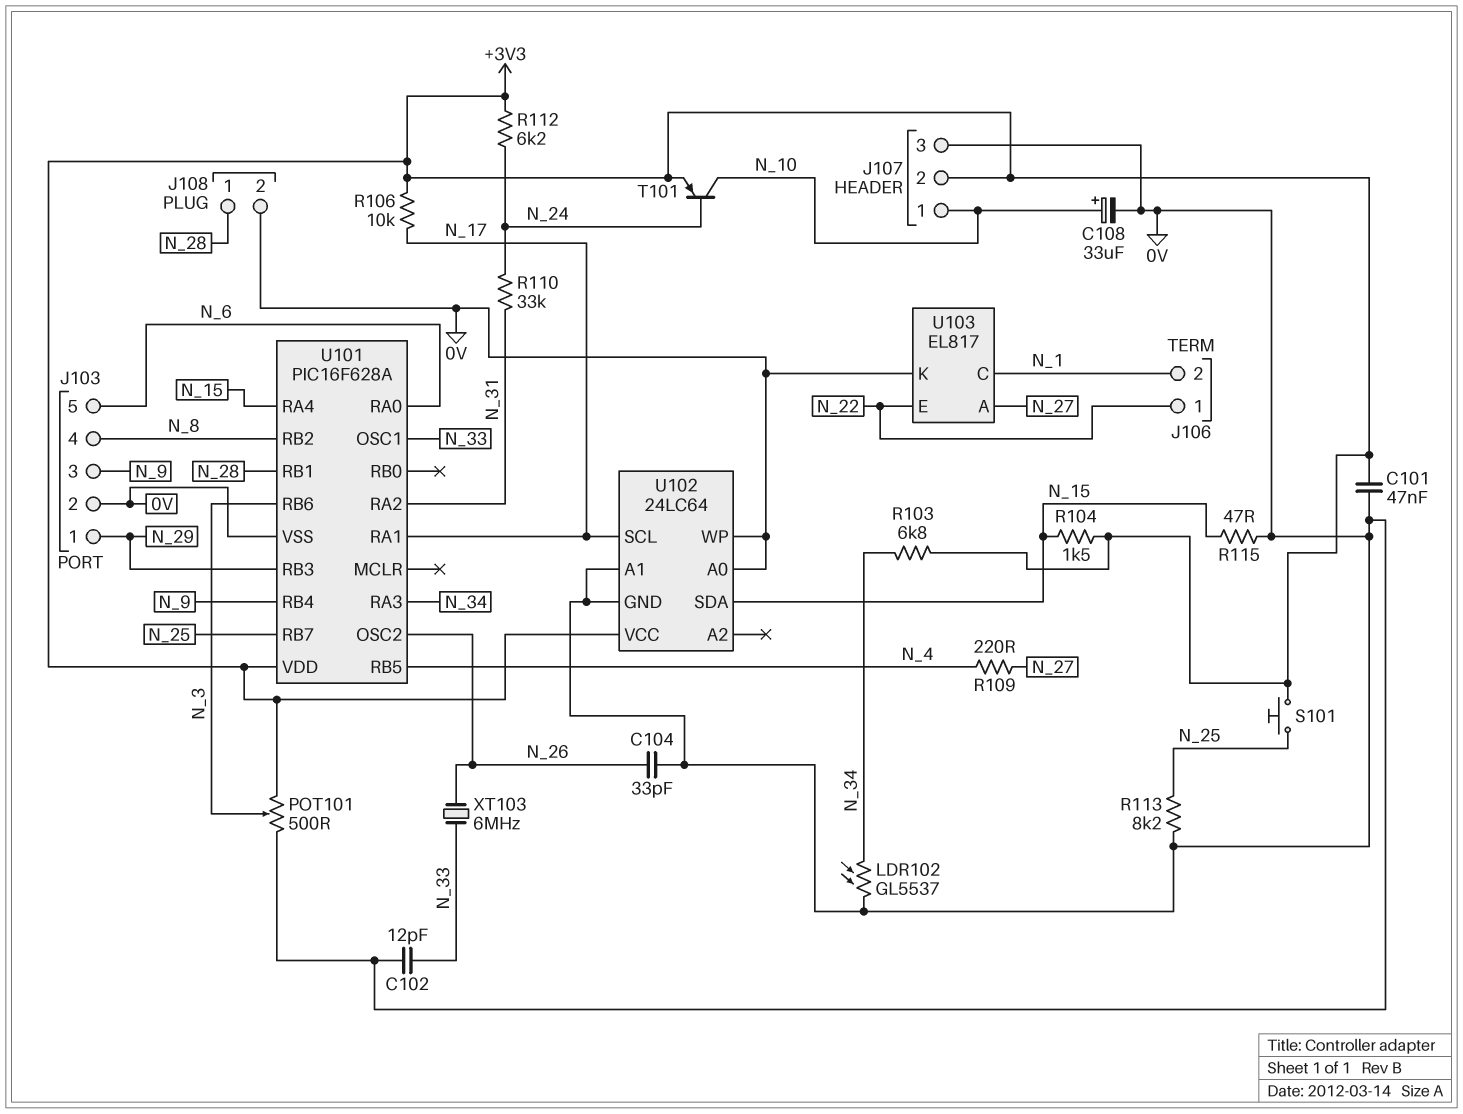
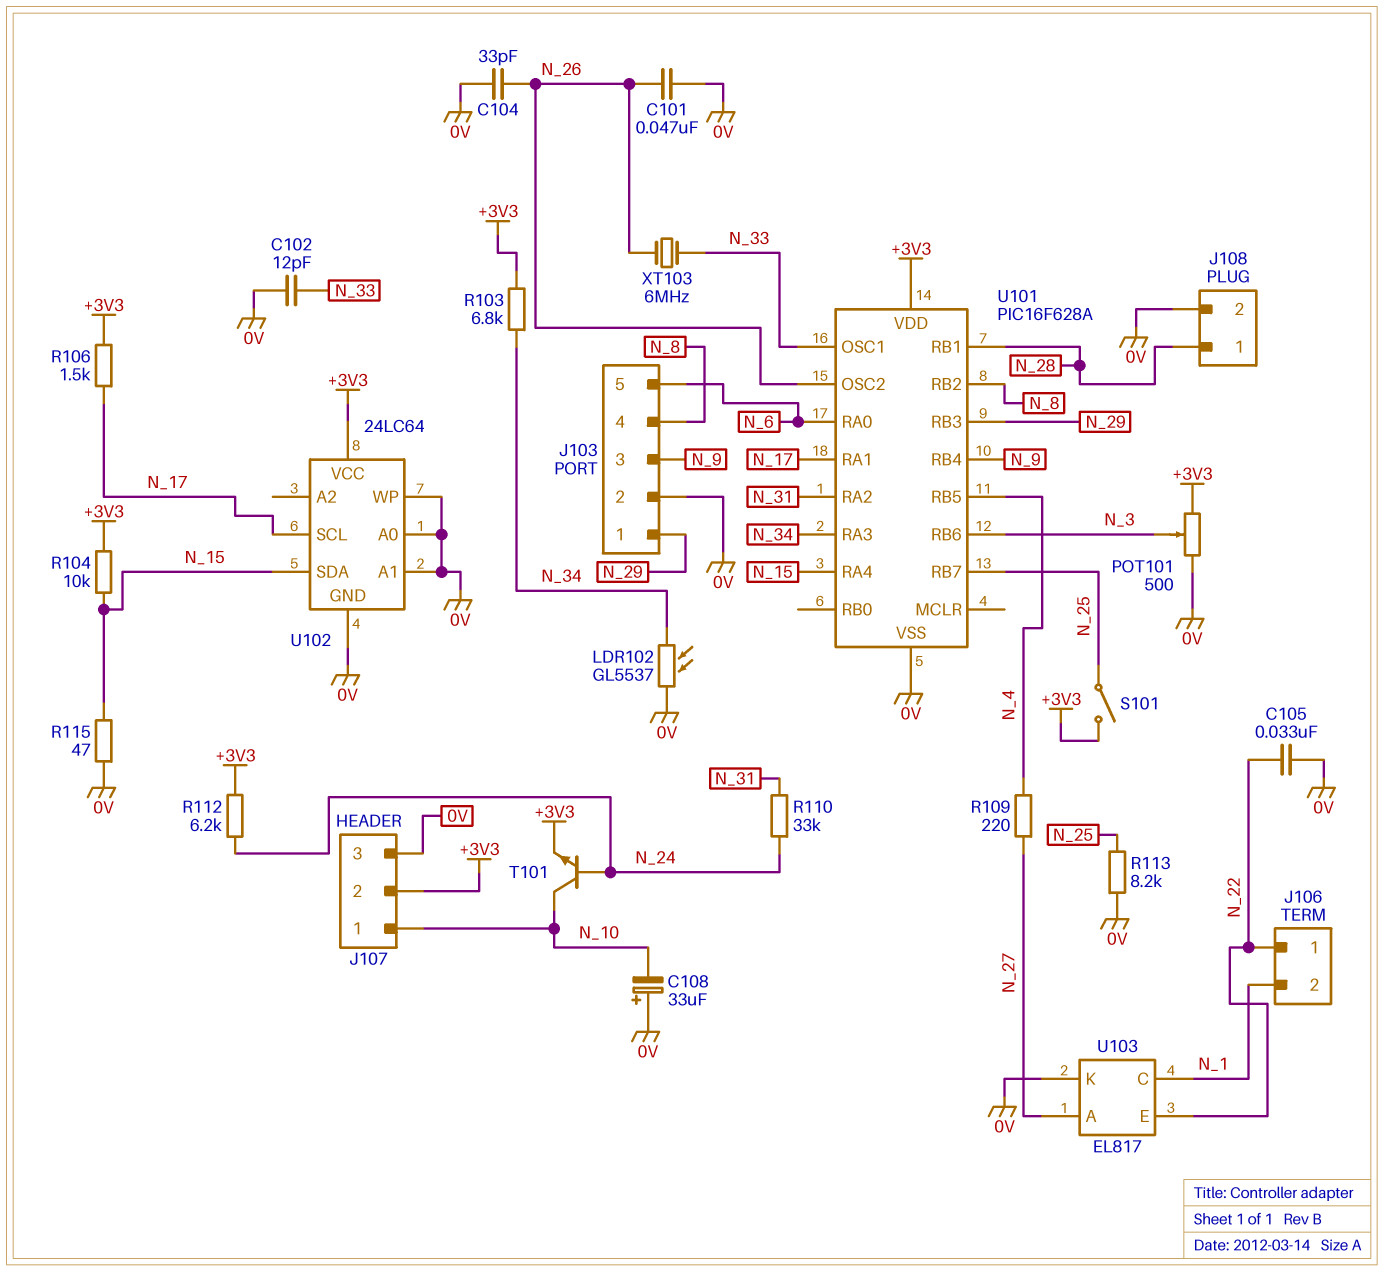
C101: 47nF (+3V3, 0V) -> 47nF (0V, N_26)
C105: none -> 33nF (0V, N_22)
C108: 33uF (plus N_10, minus 0V) -> 33uF (plus 0V, minus N_10)
R104: 1.5k (+3V3, N_15) -> 10k (+3V3, N_15)
R106: 10k (+3V3, N_17) -> 1.5k (+3V3, N_17)
S101: button (+3V3, N_25) -> switch (+3V3, N_25)
T101: PNP (B N_24, C N_10, E +3V3) -> NPN (B N_24, C N_10, E +3V3)

